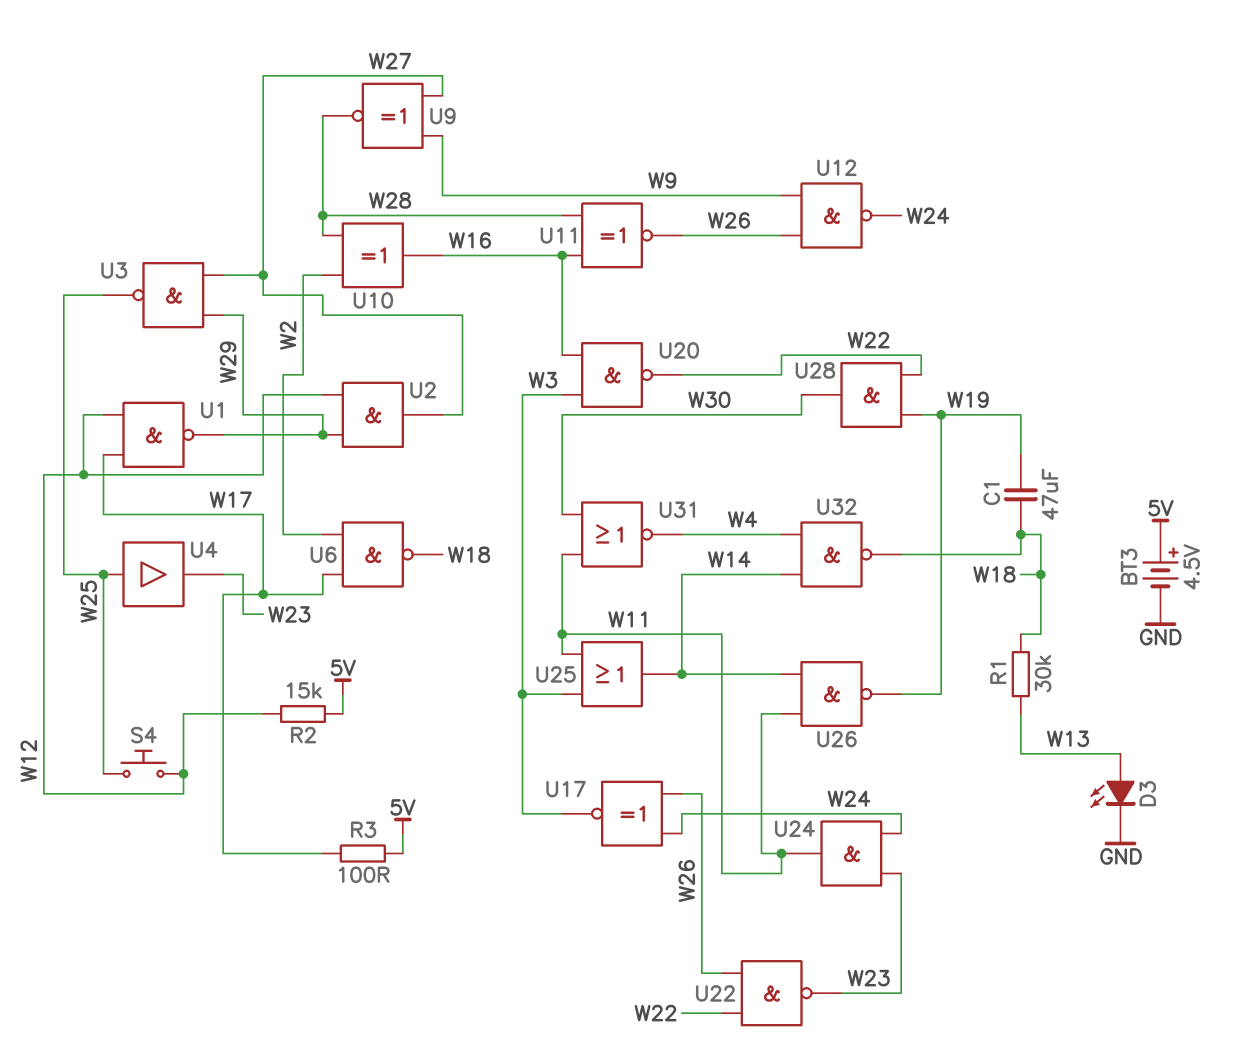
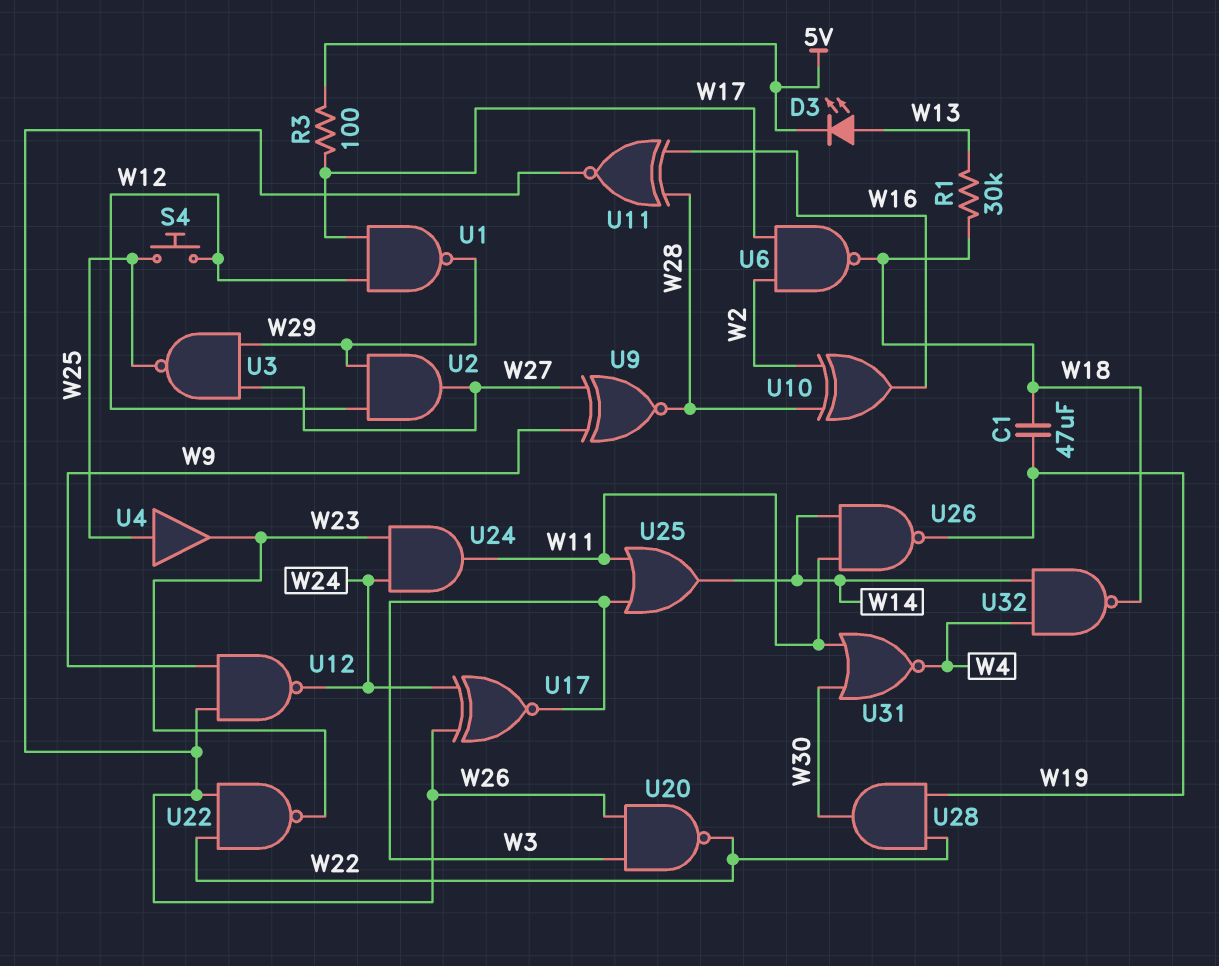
BT3: 4.5V (plus 5V, minus GND) -> none
D3: LED (A W13, K GND) -> LED (A W13, K 5V)
R2: 15k (5V, W12) -> none
U20: NAND (in W3, in W16, out W22) -> NAND (in W3, in W26, out W22)

